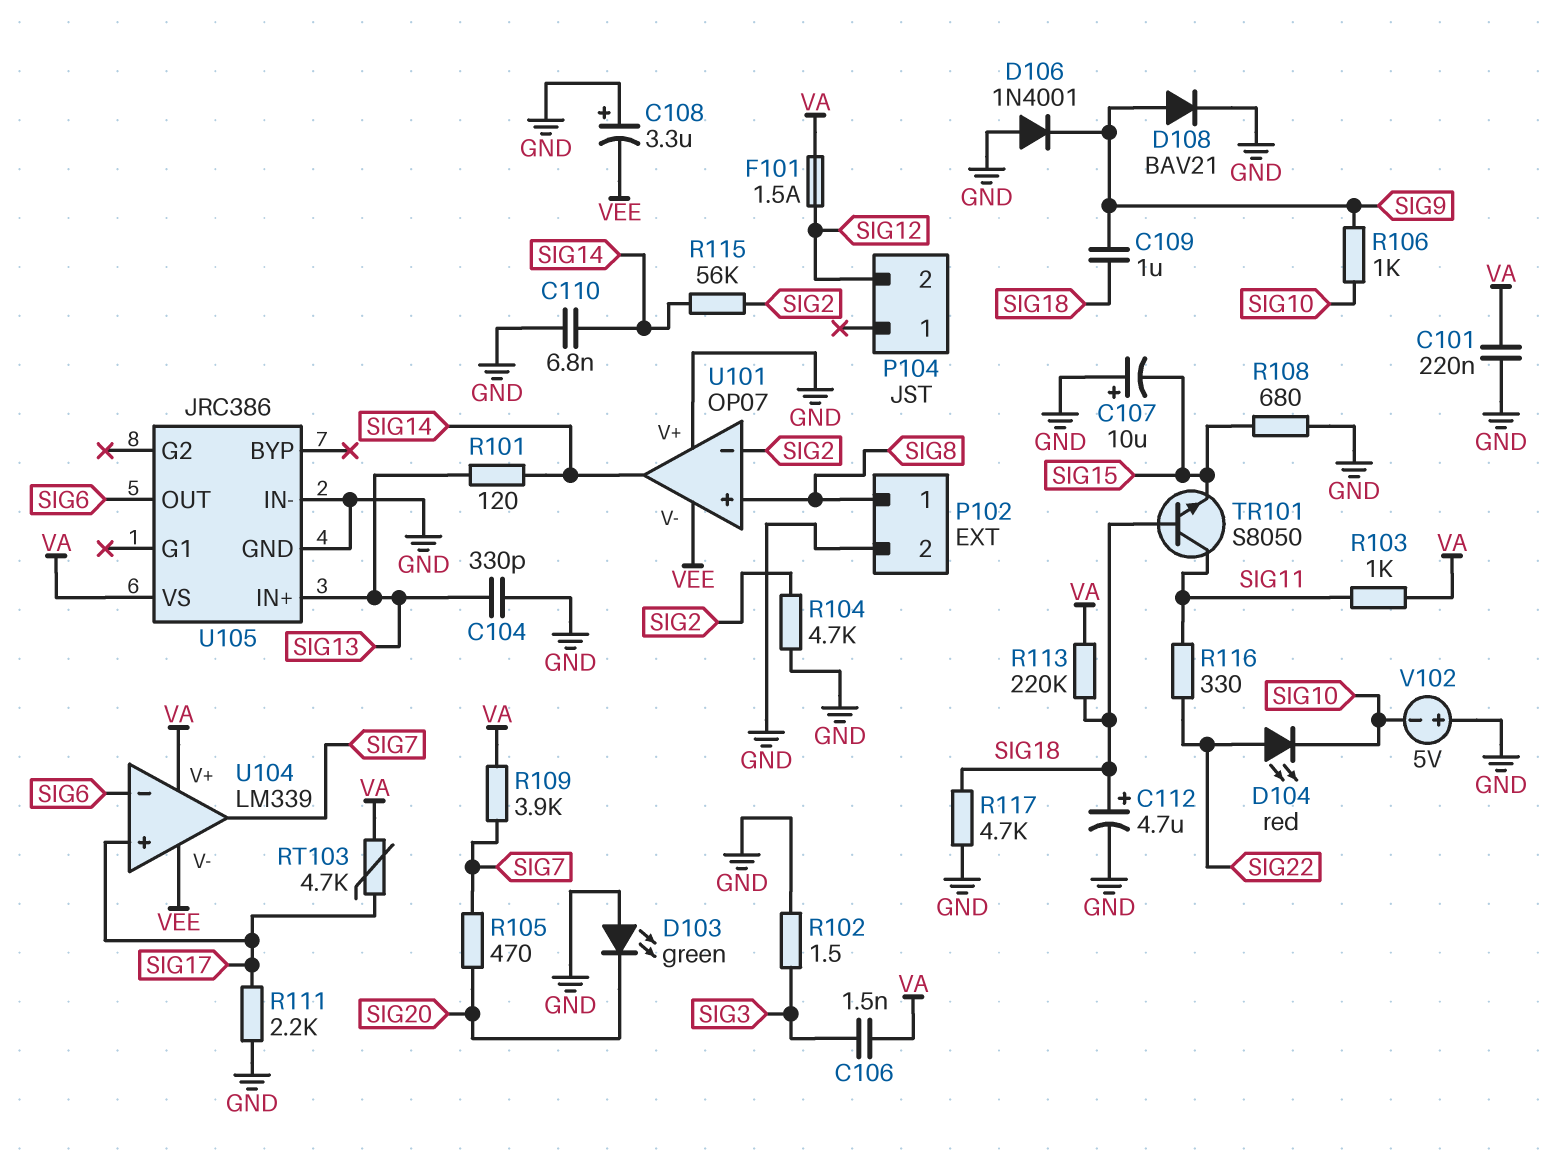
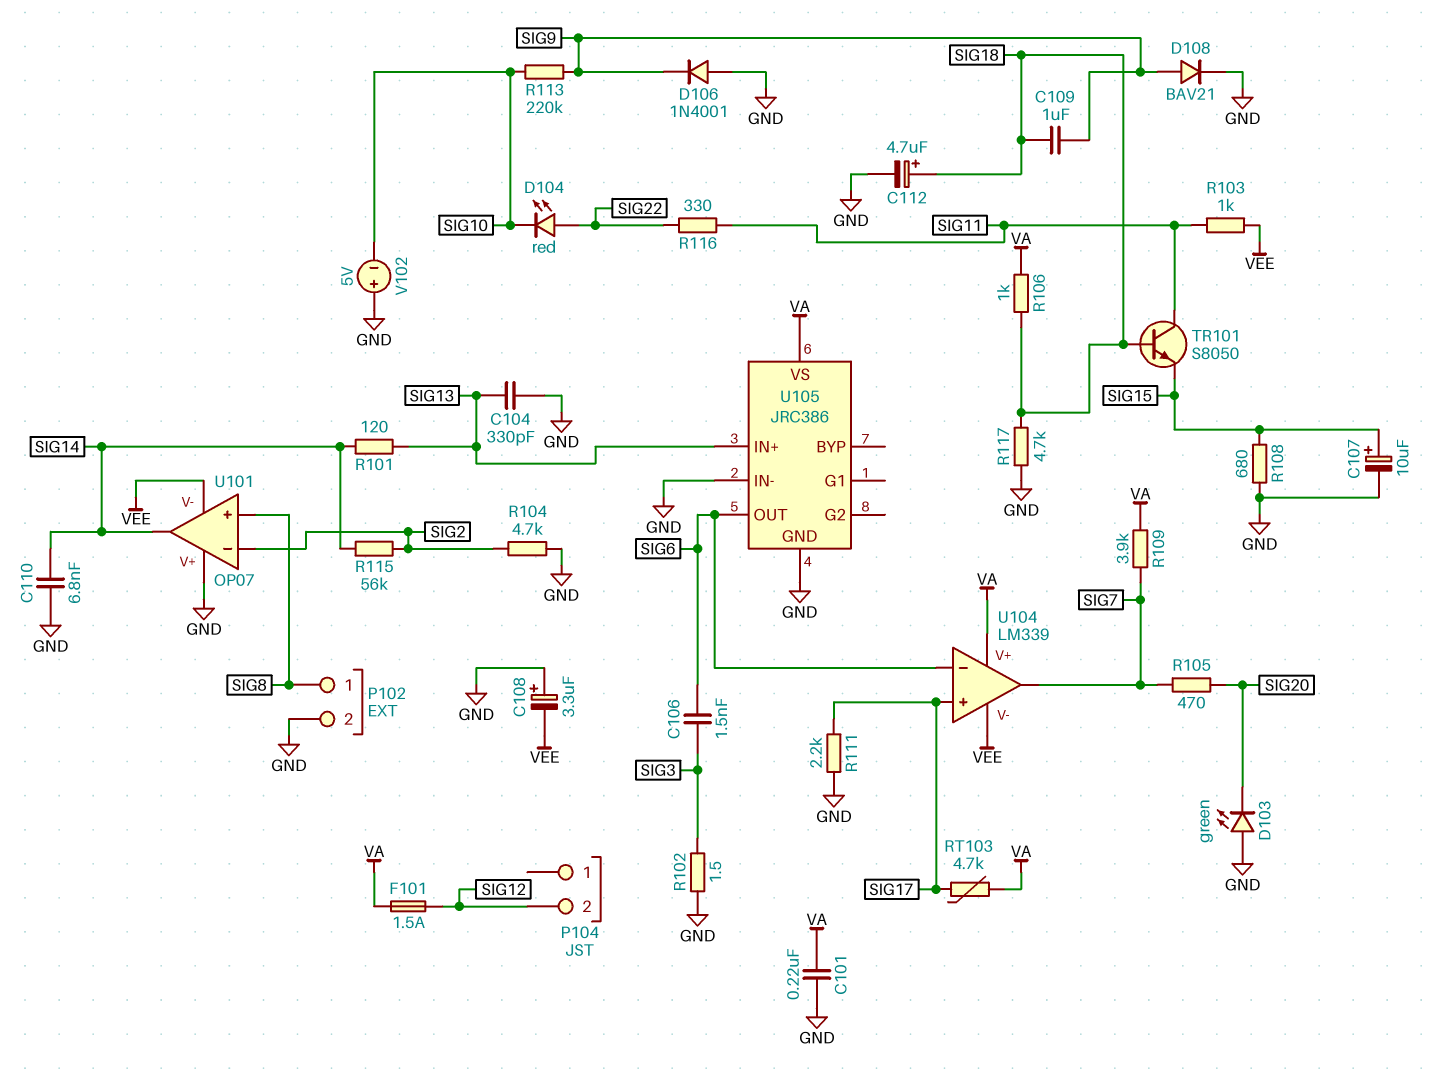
C106: 1.5nF (SIG3, VA) -> 1.5nF (SIG3, SIG6)
C107: 10uF (plus GND, minus SIG15) -> 10uF (plus SIG15, minus GND)
R103: 1k (SIG11, VA) -> 1k (SIG11, VEE)
R106: 1k (SIG9, SIG10) -> 1k (SIG18, VA)
R113: 220k (SIG18, VA) -> 220k (SIG9, SIG10)

